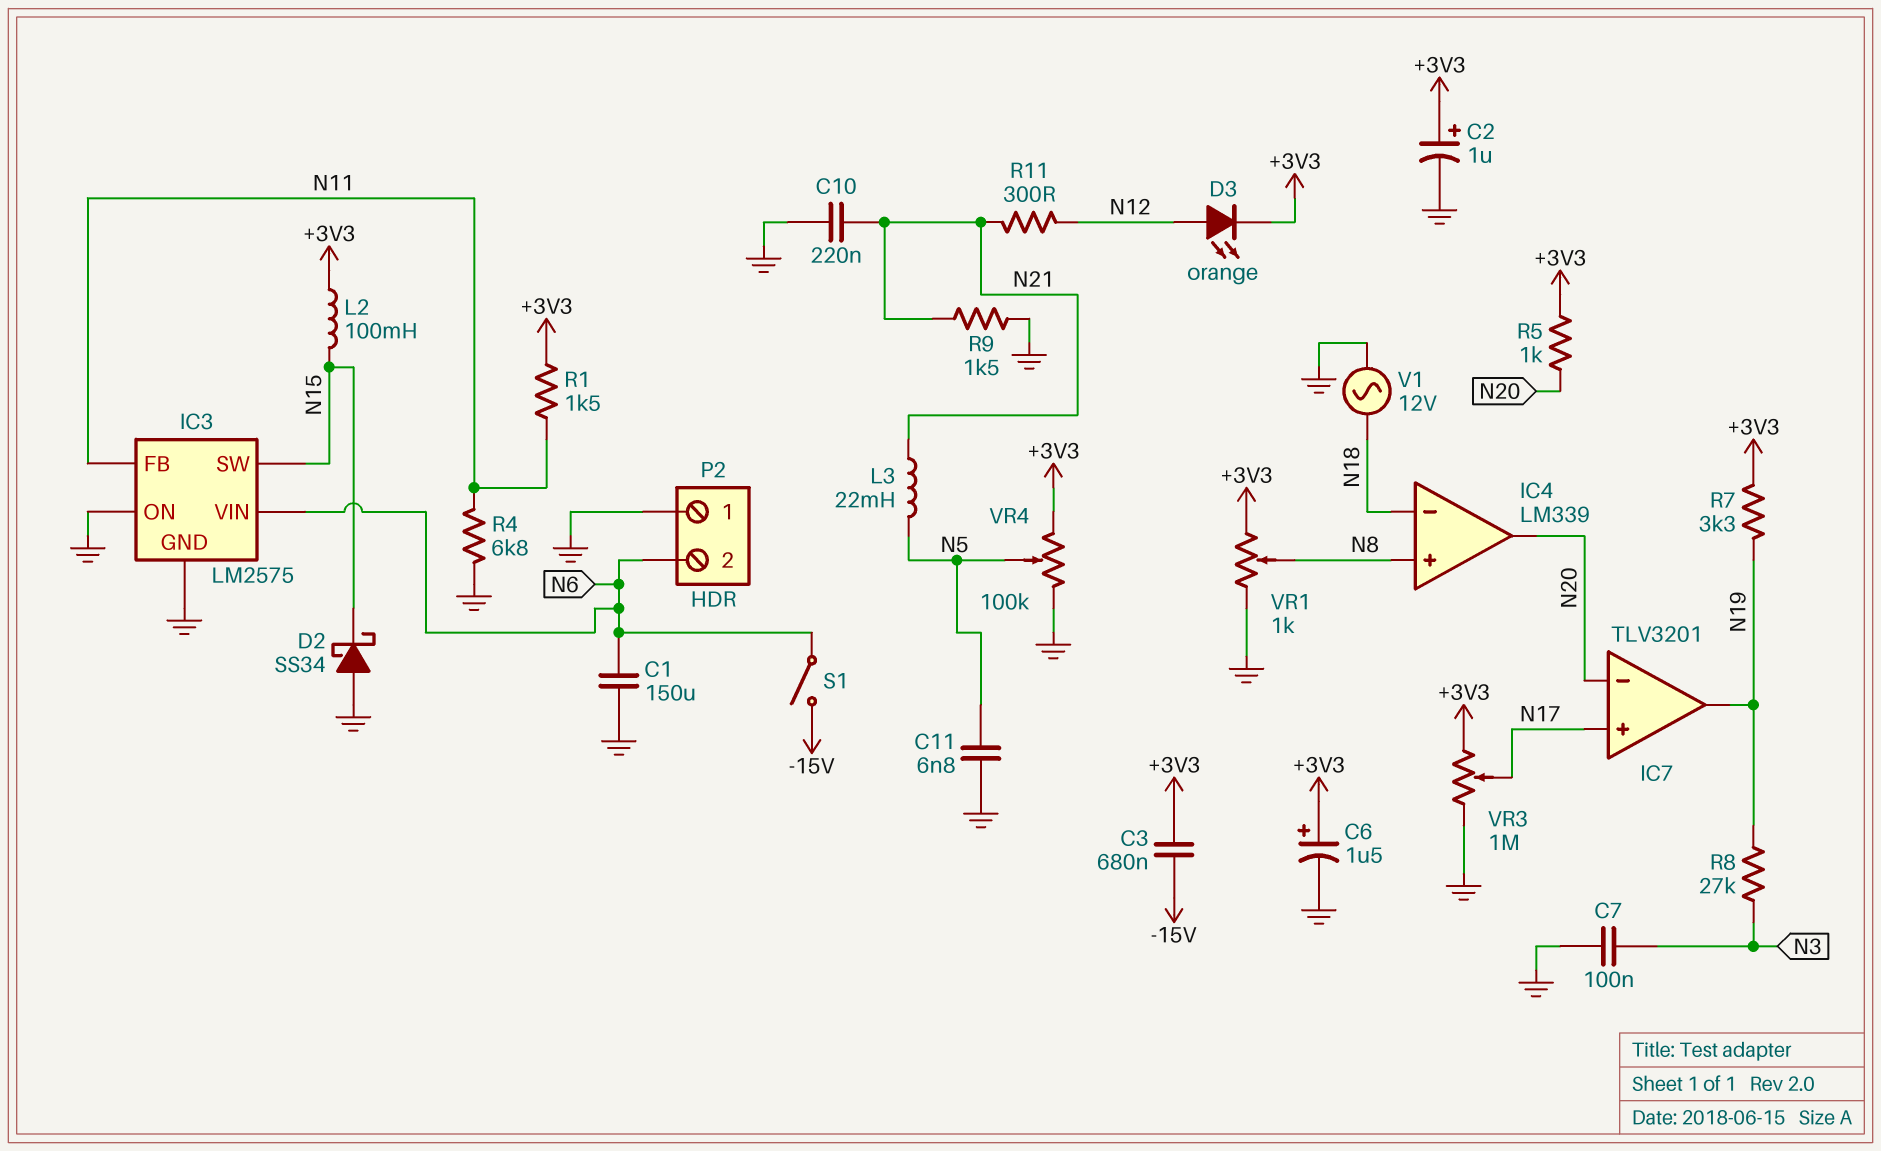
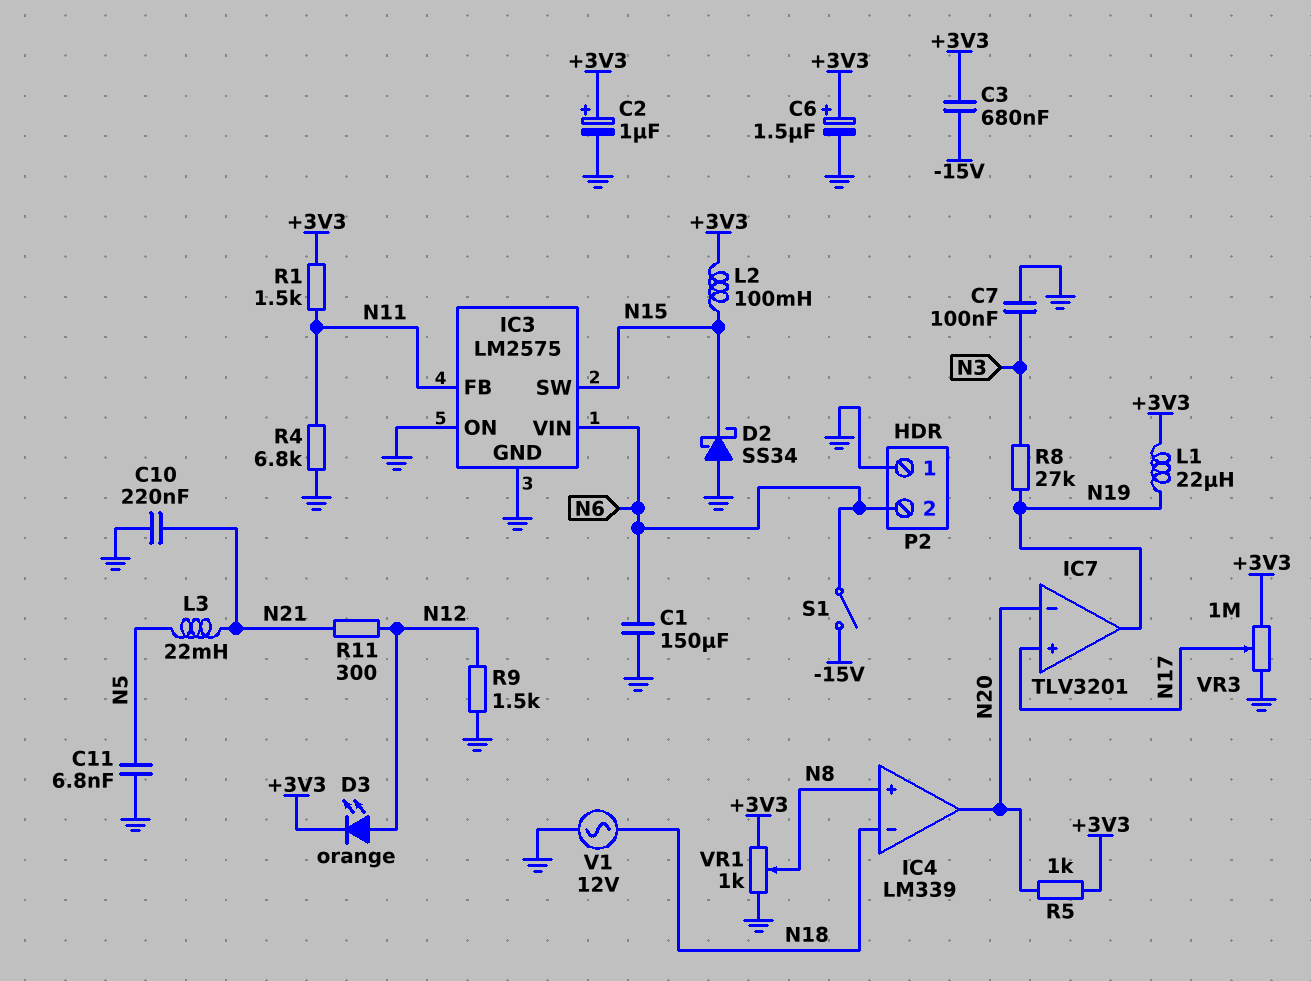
L1: none -> 22uH (+3V3, N19)
R7: 3.3k (+3V3, N19) -> none
R9: 1.5k (GND, N21) -> 1.5k (GND, N12)
VR4: 100k (+3V3, GND, wiper N5) -> none

